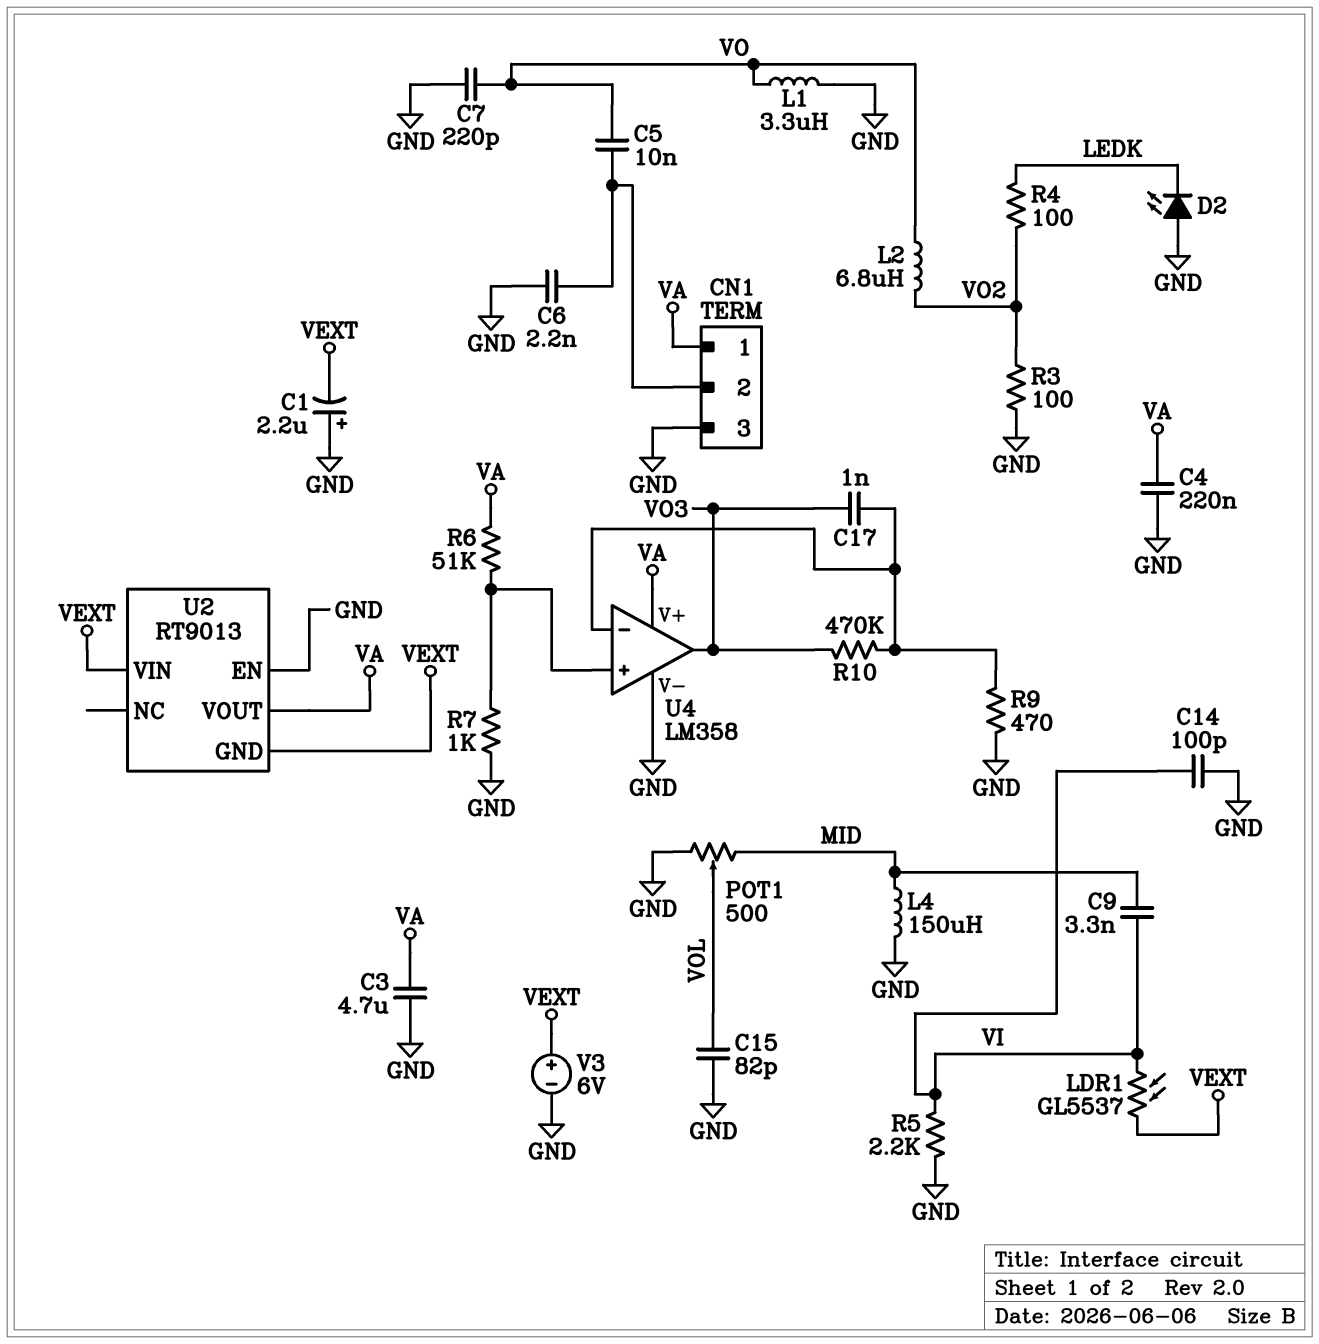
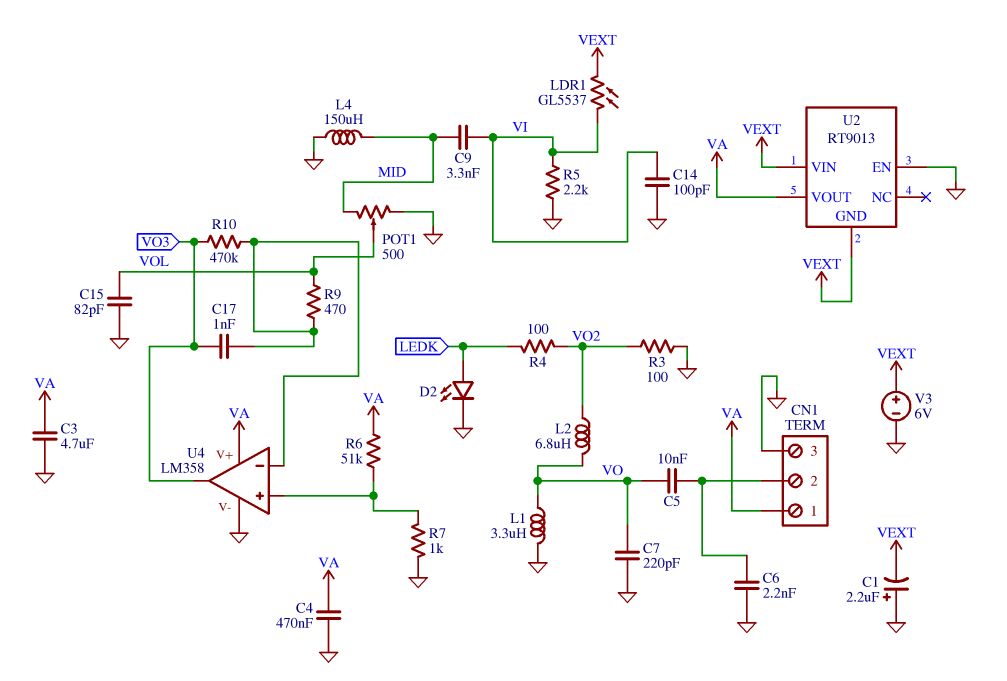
C4: 220nF (GND, VA) -> 470nF (GND, VA)
D2: LED (A GND, K LEDK) -> LED (A LEDK, K GND)
R9: 470 (GND, U4/in-) -> 470 (U4/in-, VOL)

